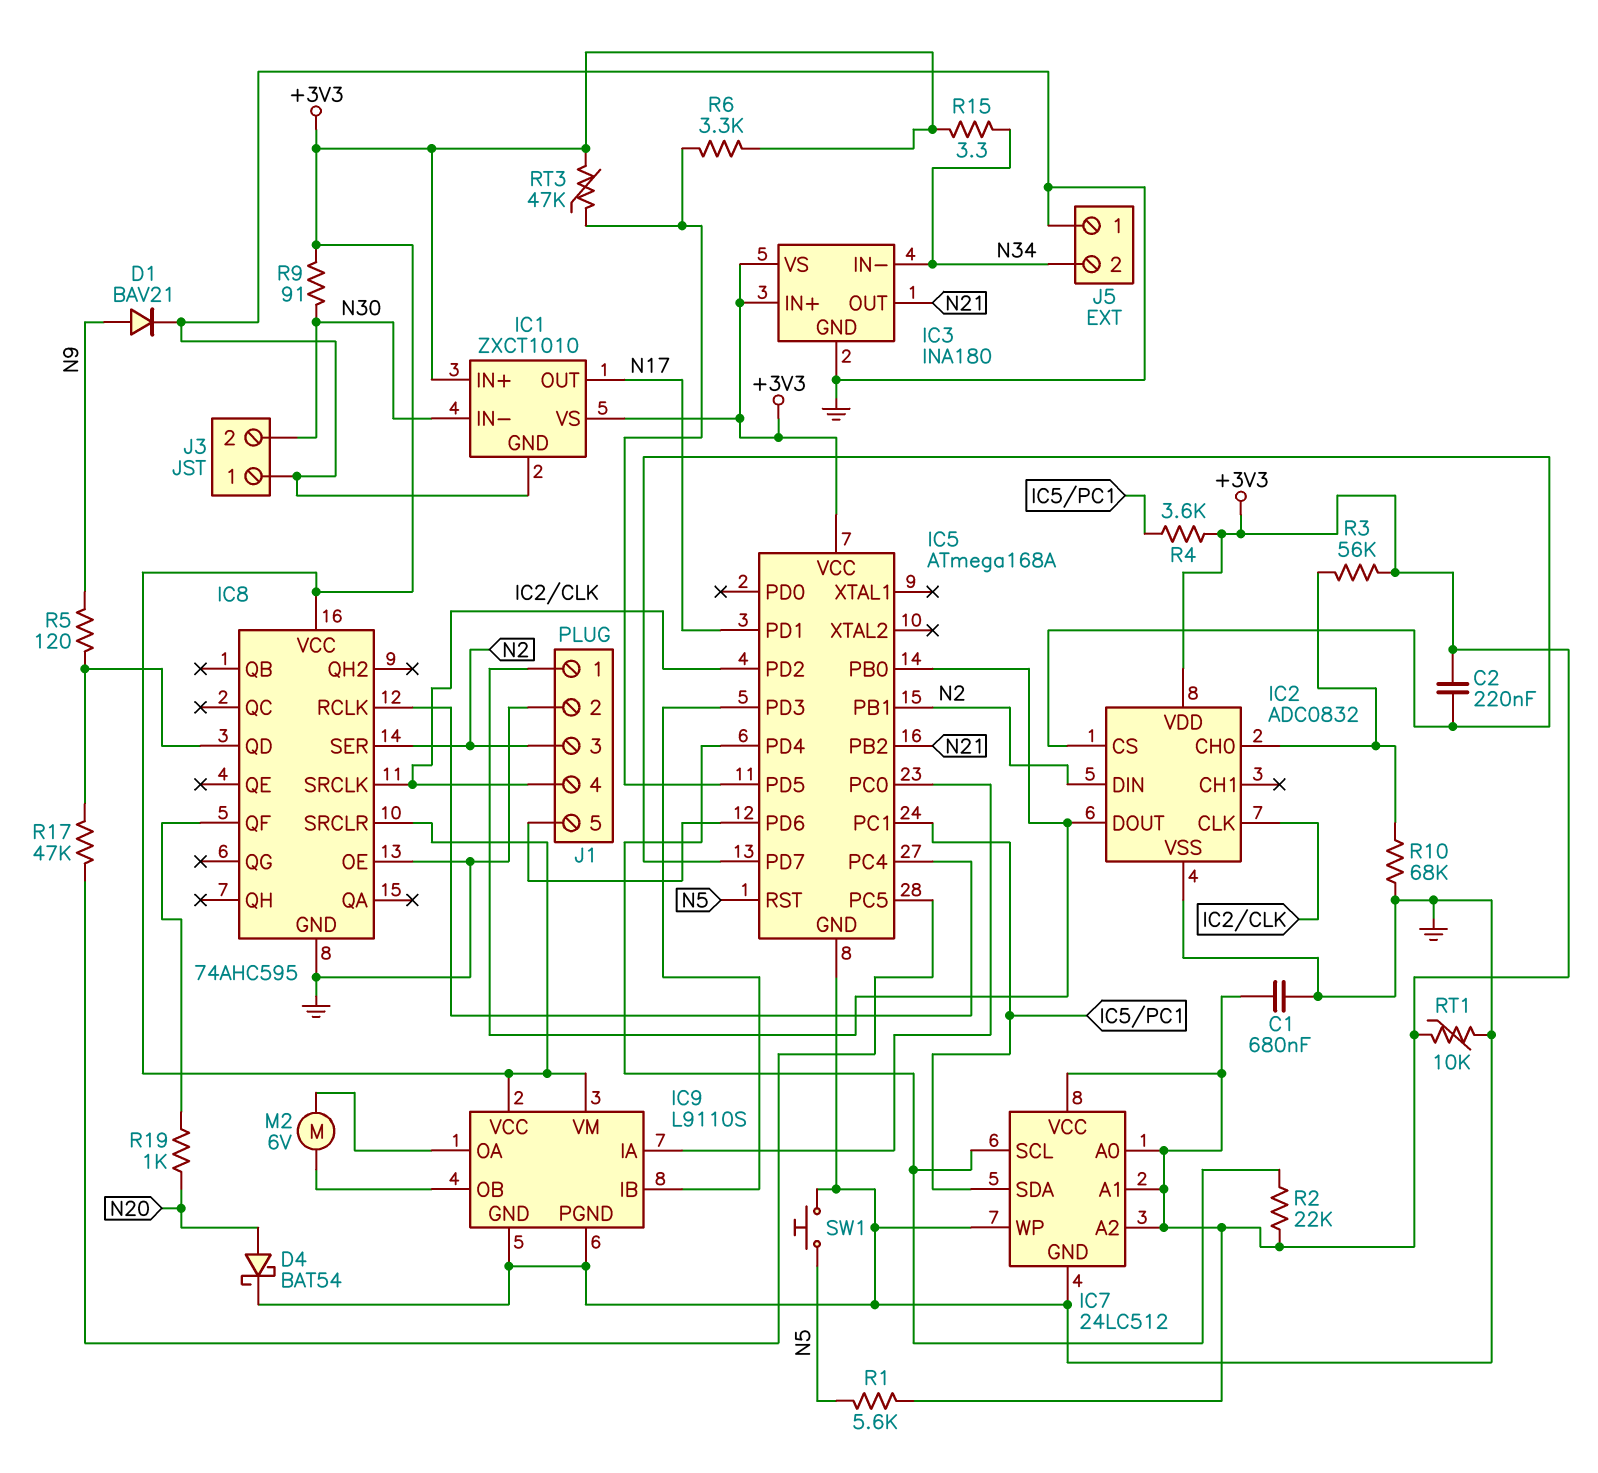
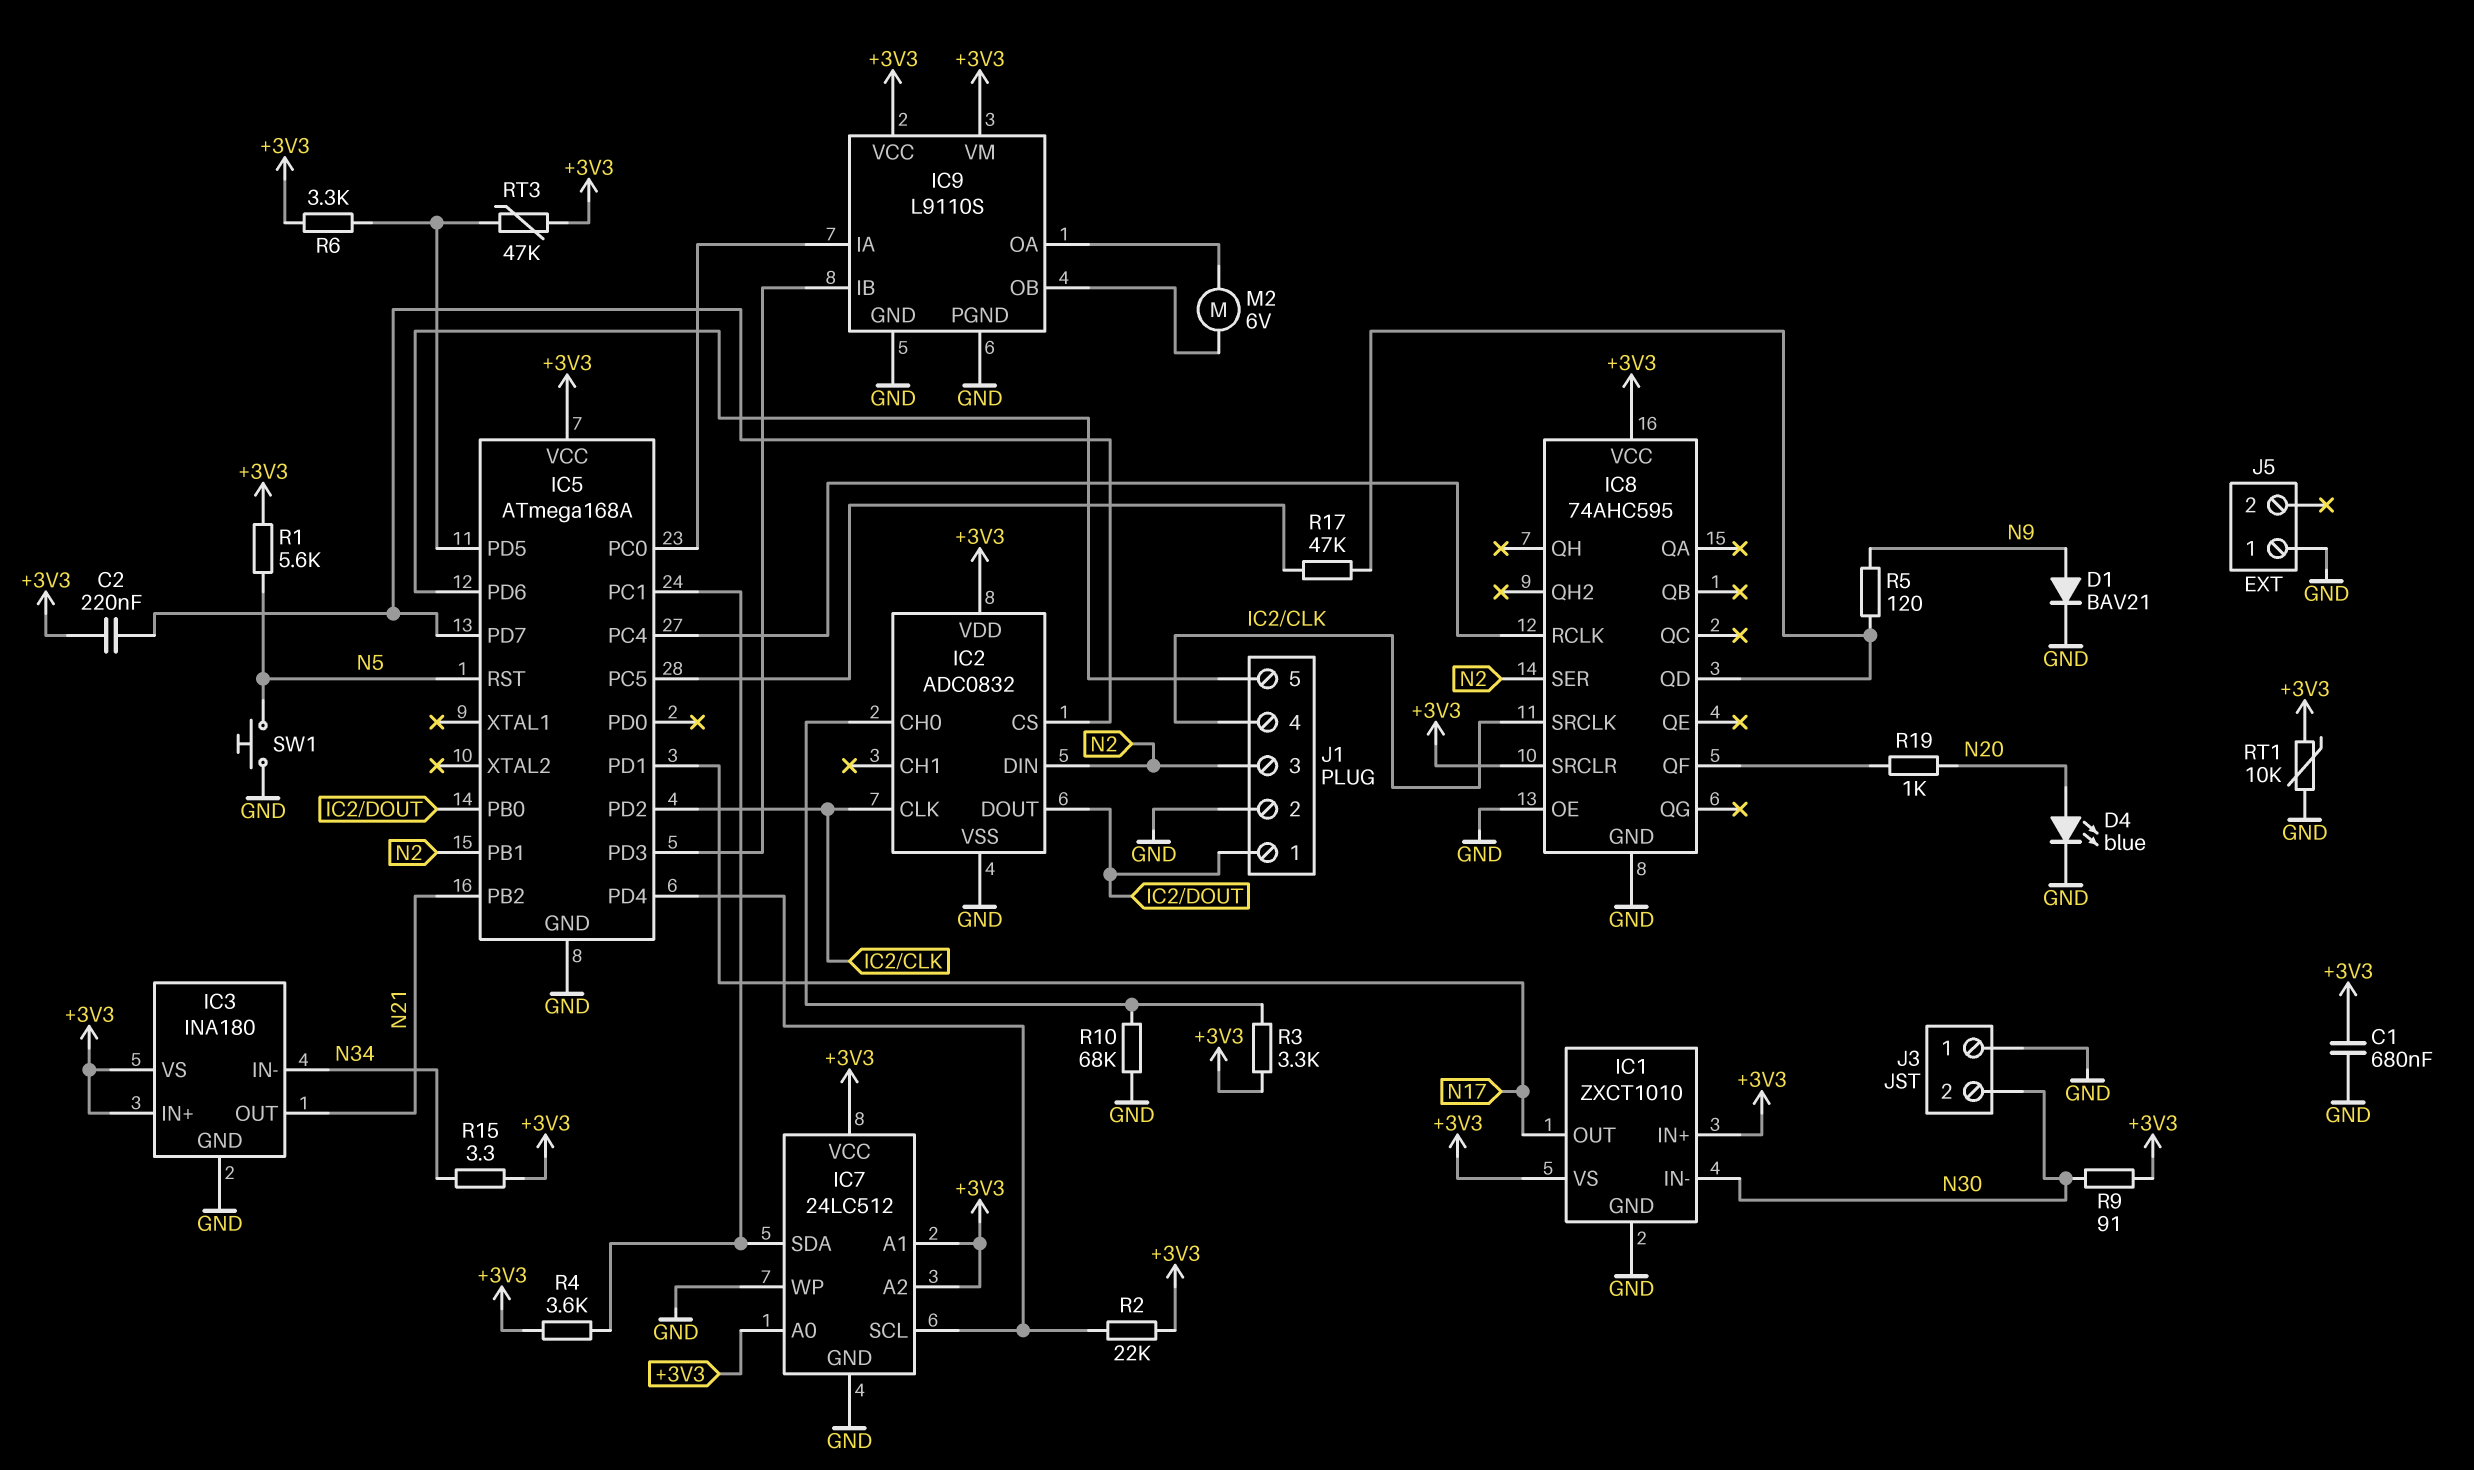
D4: schottky BAT54 (A N20, K GND) -> LED blue (A N20, K GND)
J5 pin 2: N34 -> none
R3: 56k (+3V3, IC2/CH0) -> 3.3k (+3V3, IC2/CH0)

